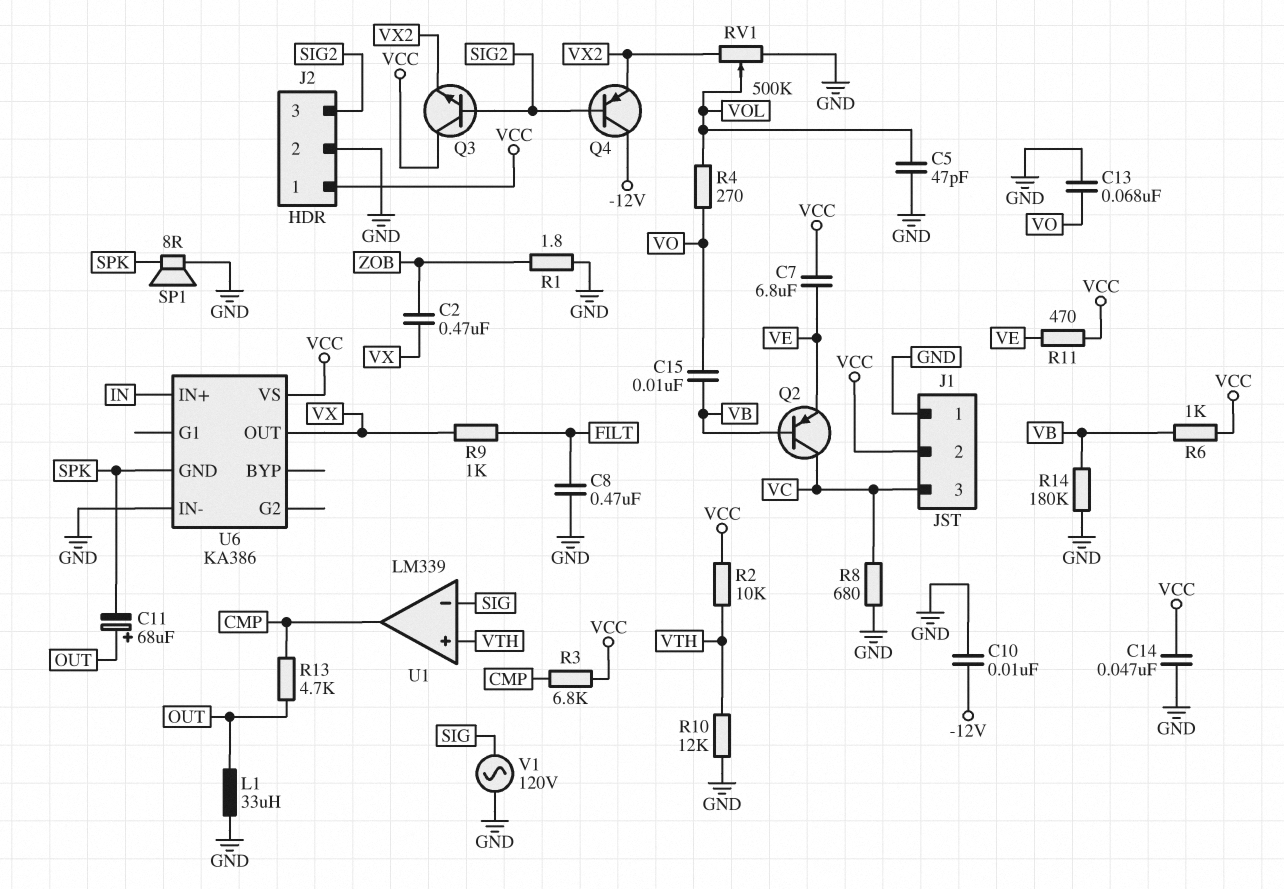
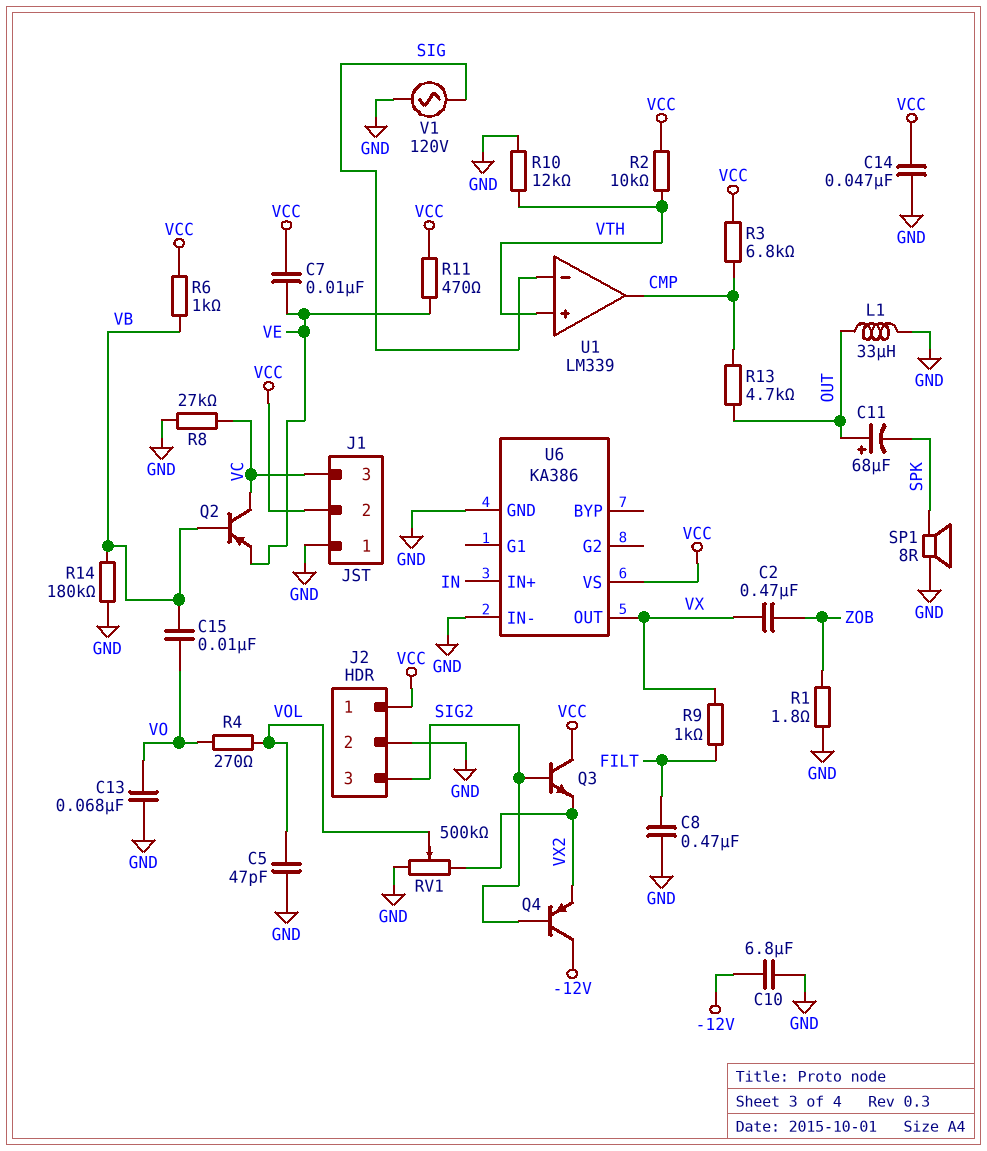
C7: 6.8uF (VCC, VE) -> 10nF (VCC, VE)
C10: 10nF (-12V, GND) -> 6.8uF (-12V, GND)
R8: 680 (GND, VC) -> 27k (GND, VC)
U6 pin GND: SPK -> GND

